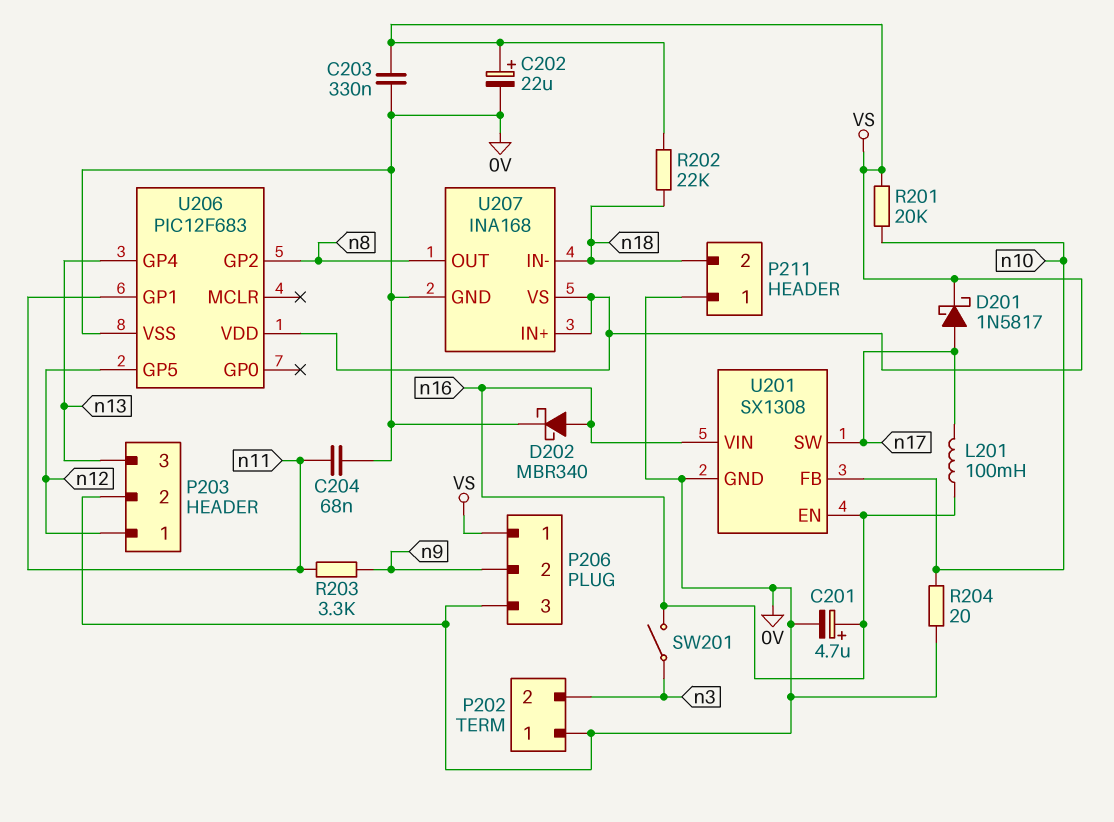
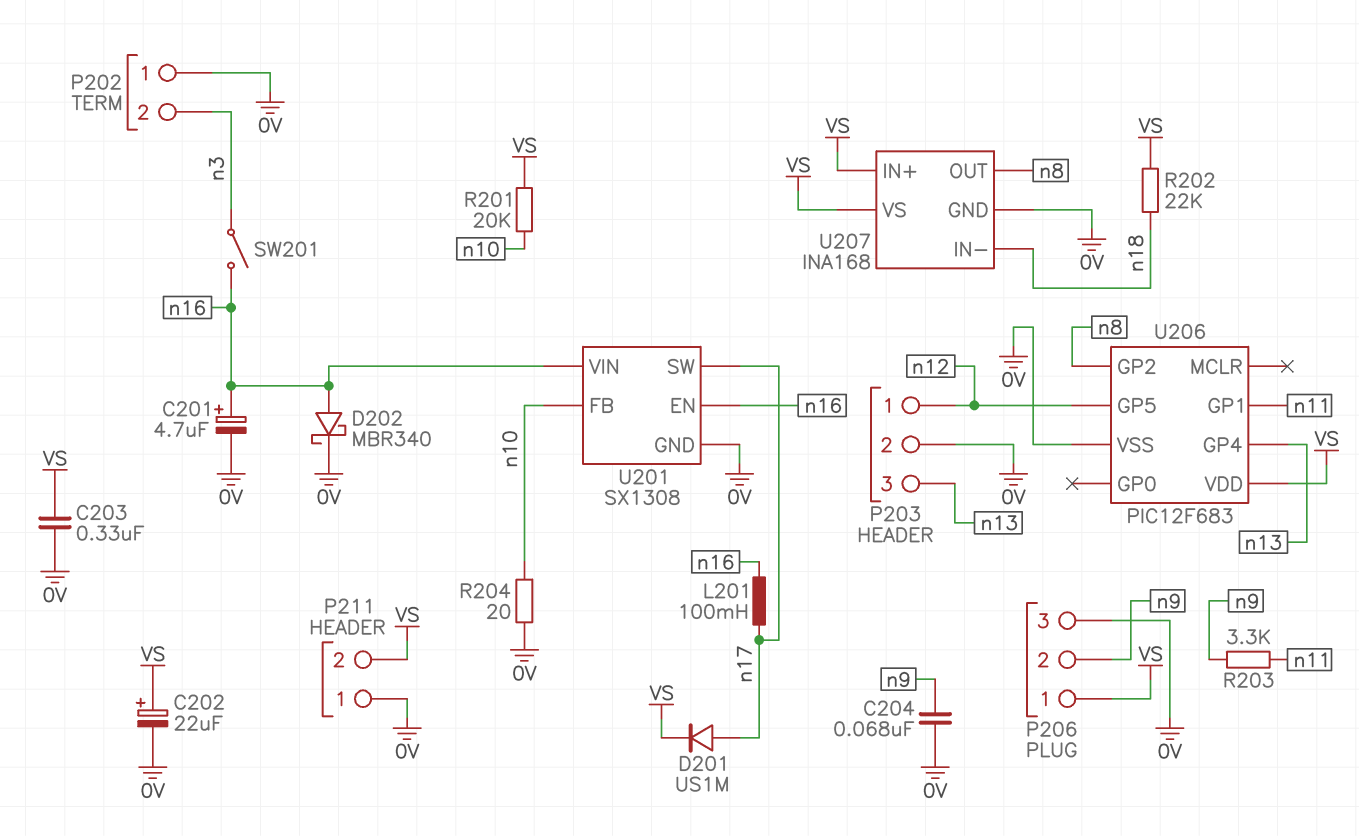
C204: 68nF (0V, n11) -> 68nF (0V, n9)
D201: schottky 1N5817 (A n17, K VS) -> diode US1M (A n17, K VS)
P211 pin 2: n18 -> VS

